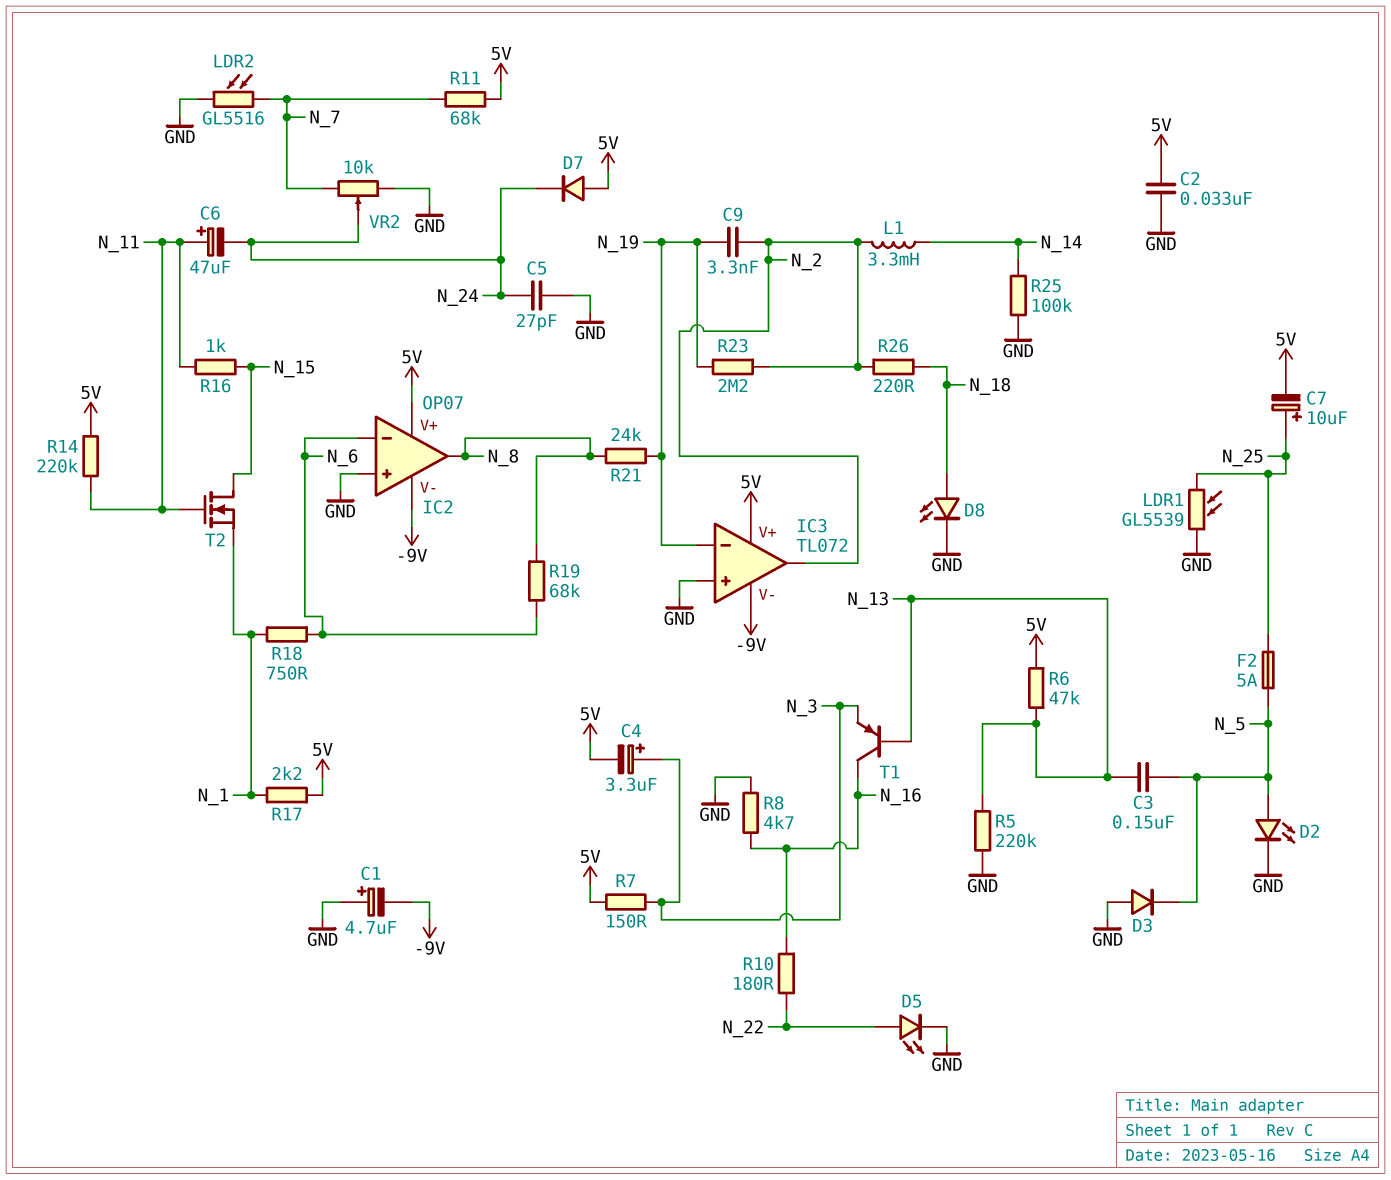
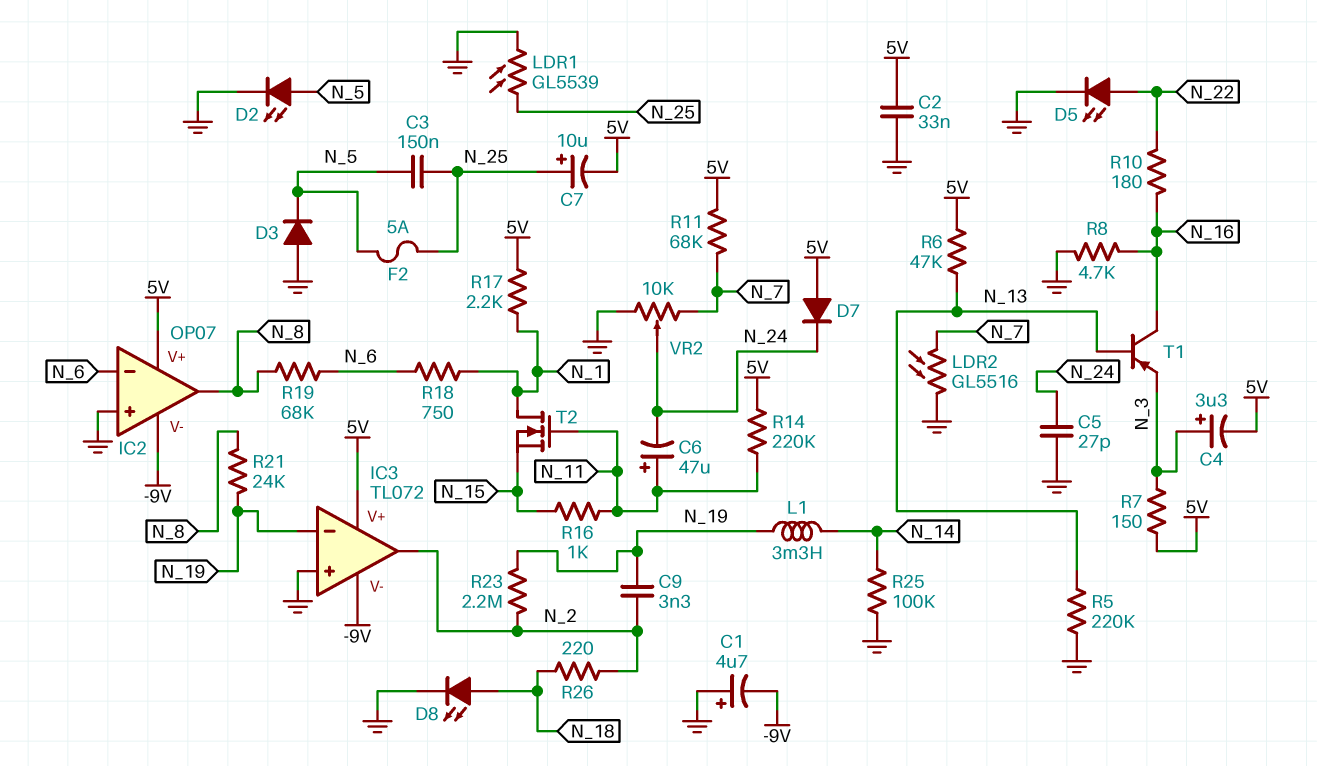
C3: 150nF (N_5, N_13) -> 150nF (N_5, N_25)
L1: 3.3mH (N_2, N_14) -> 3.3mH (N_14, N_19)
T2: NMOS (G N_11, D N_15, S N_1) -> NMOS (G N_11, D N_1, S N_15)

